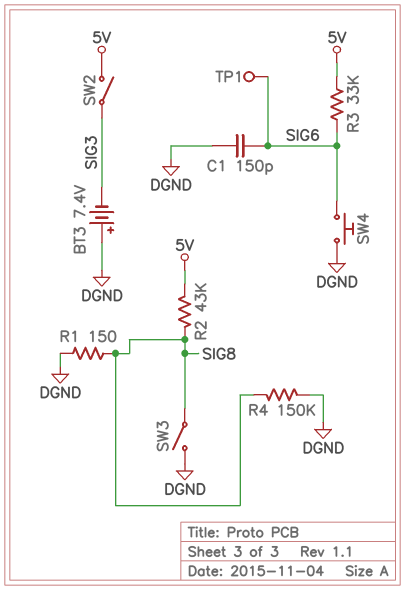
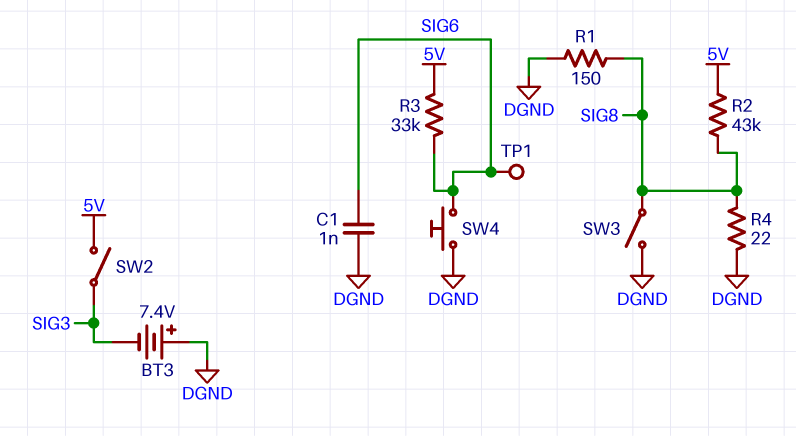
C1: 150pF (DGND, SIG6) -> 1nF (DGND, SIG6)
R4: 150k (DGND, SIG8) -> 22 (DGND, SIG8)

